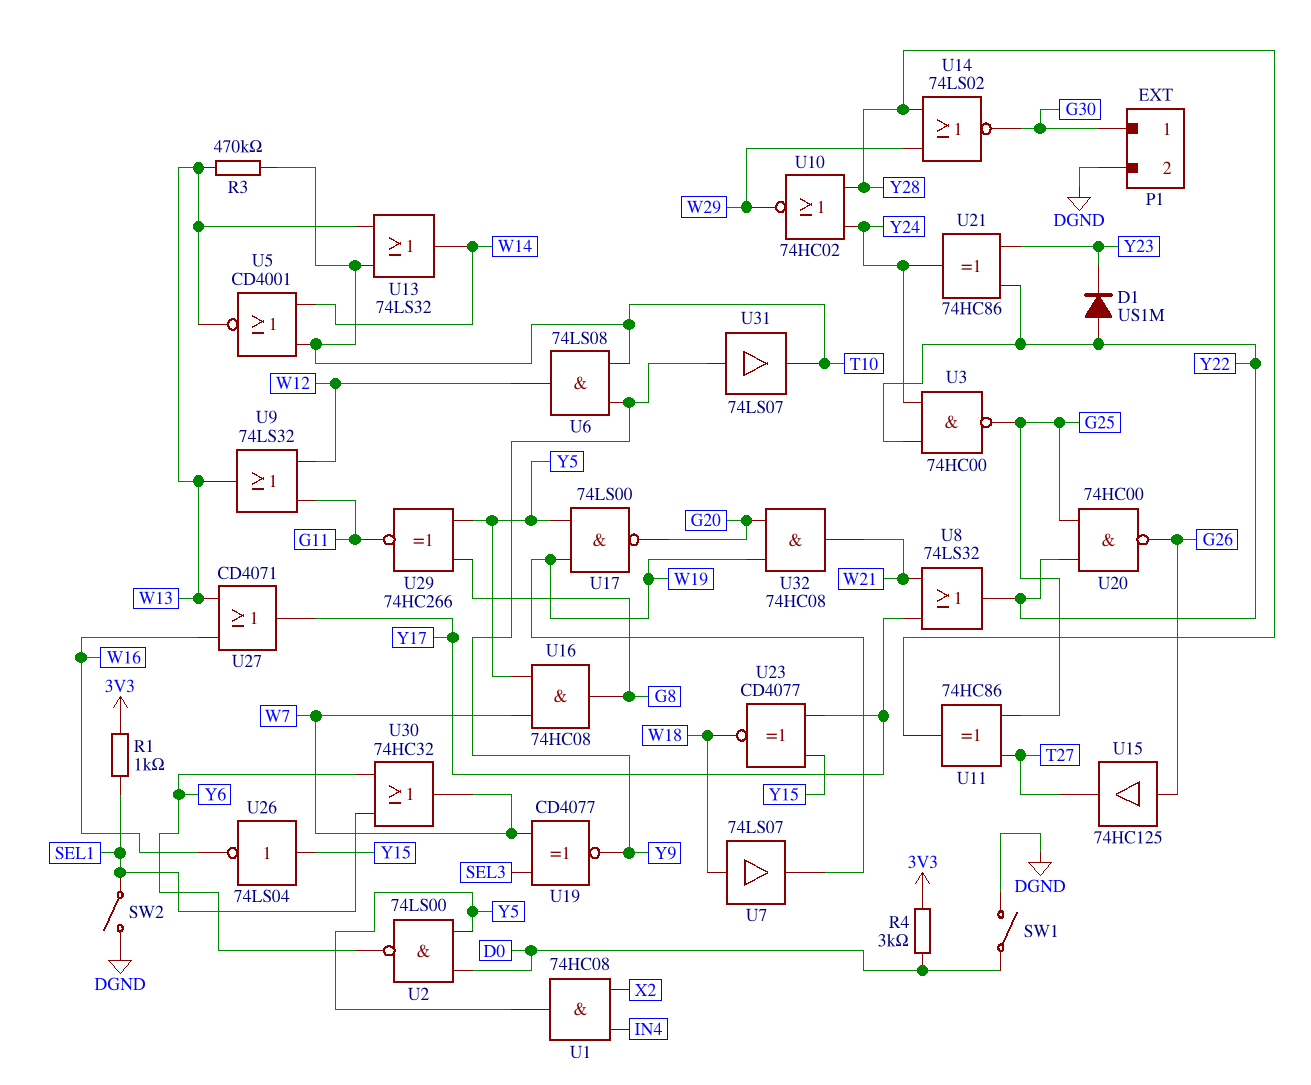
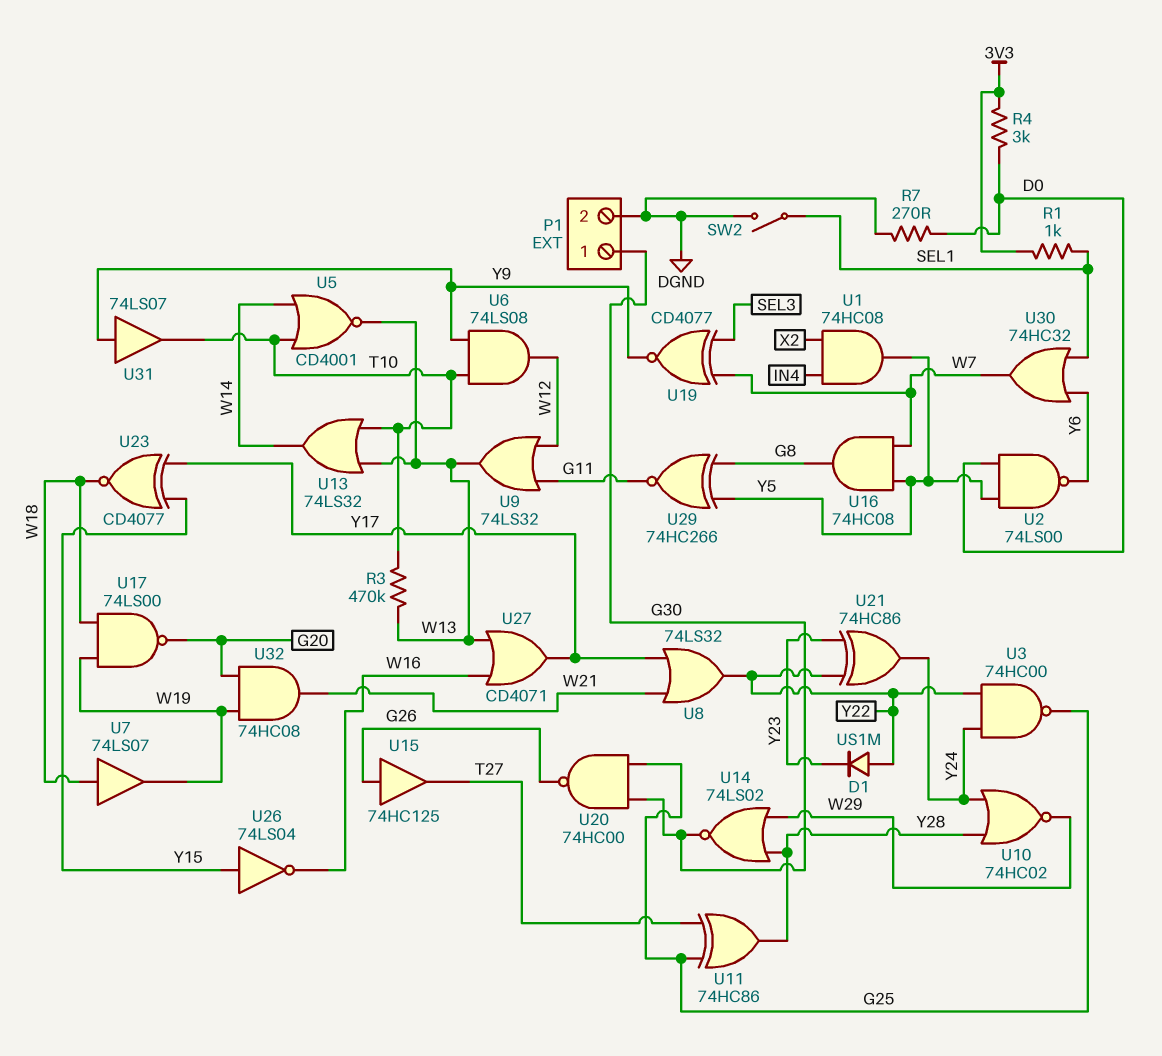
R7: none -> 270 (D0, DGND)
SW1: switch (D0, DGND) -> none
U17: NAND 74LS00 (in W19, in Y5, out G20) -> NAND 74LS00 (in W18, in W19, out G20)
U20: NAND 74HC00 (in G25, in Y22, out G26) -> NAND 74HC00 (in G25, in G30, out G26)

